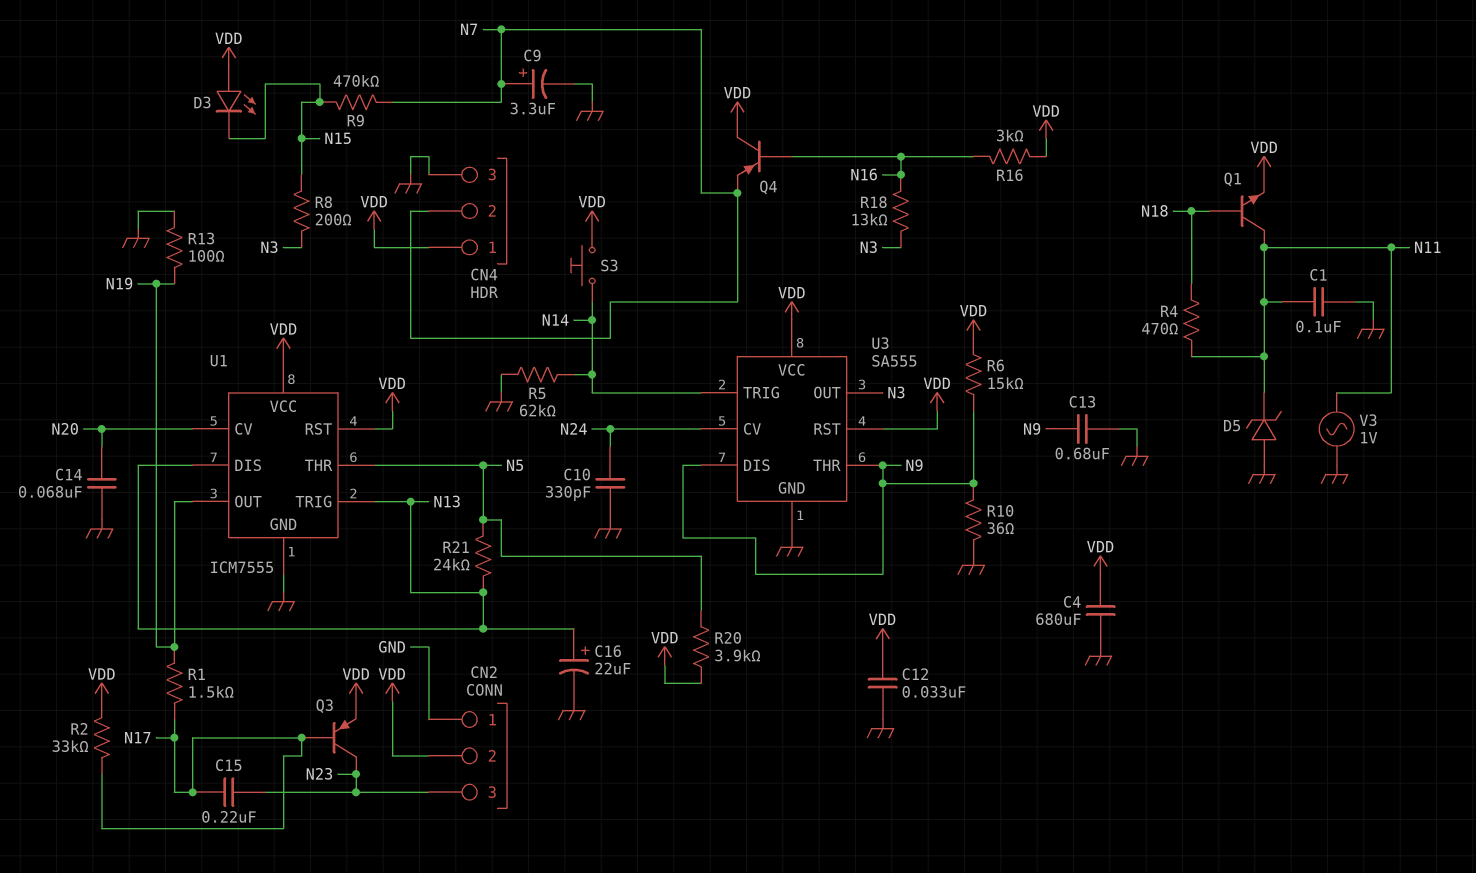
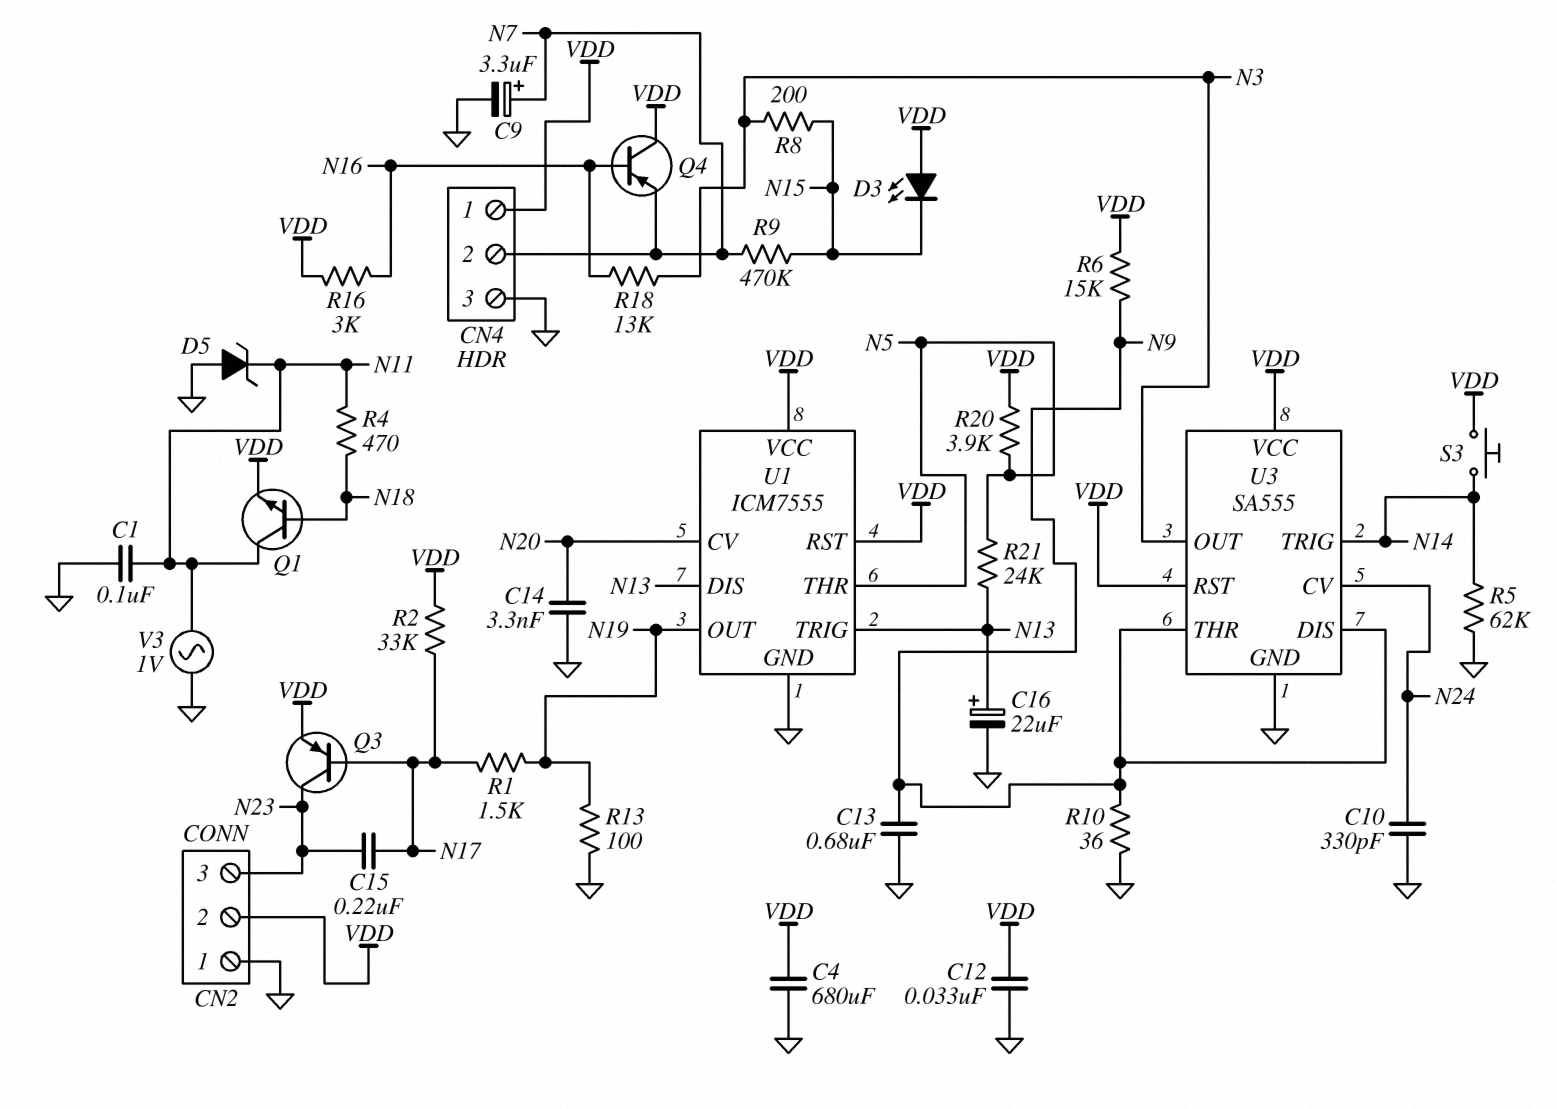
C14: 68nF (GND, N20) -> 3.3nF (GND, N20)

